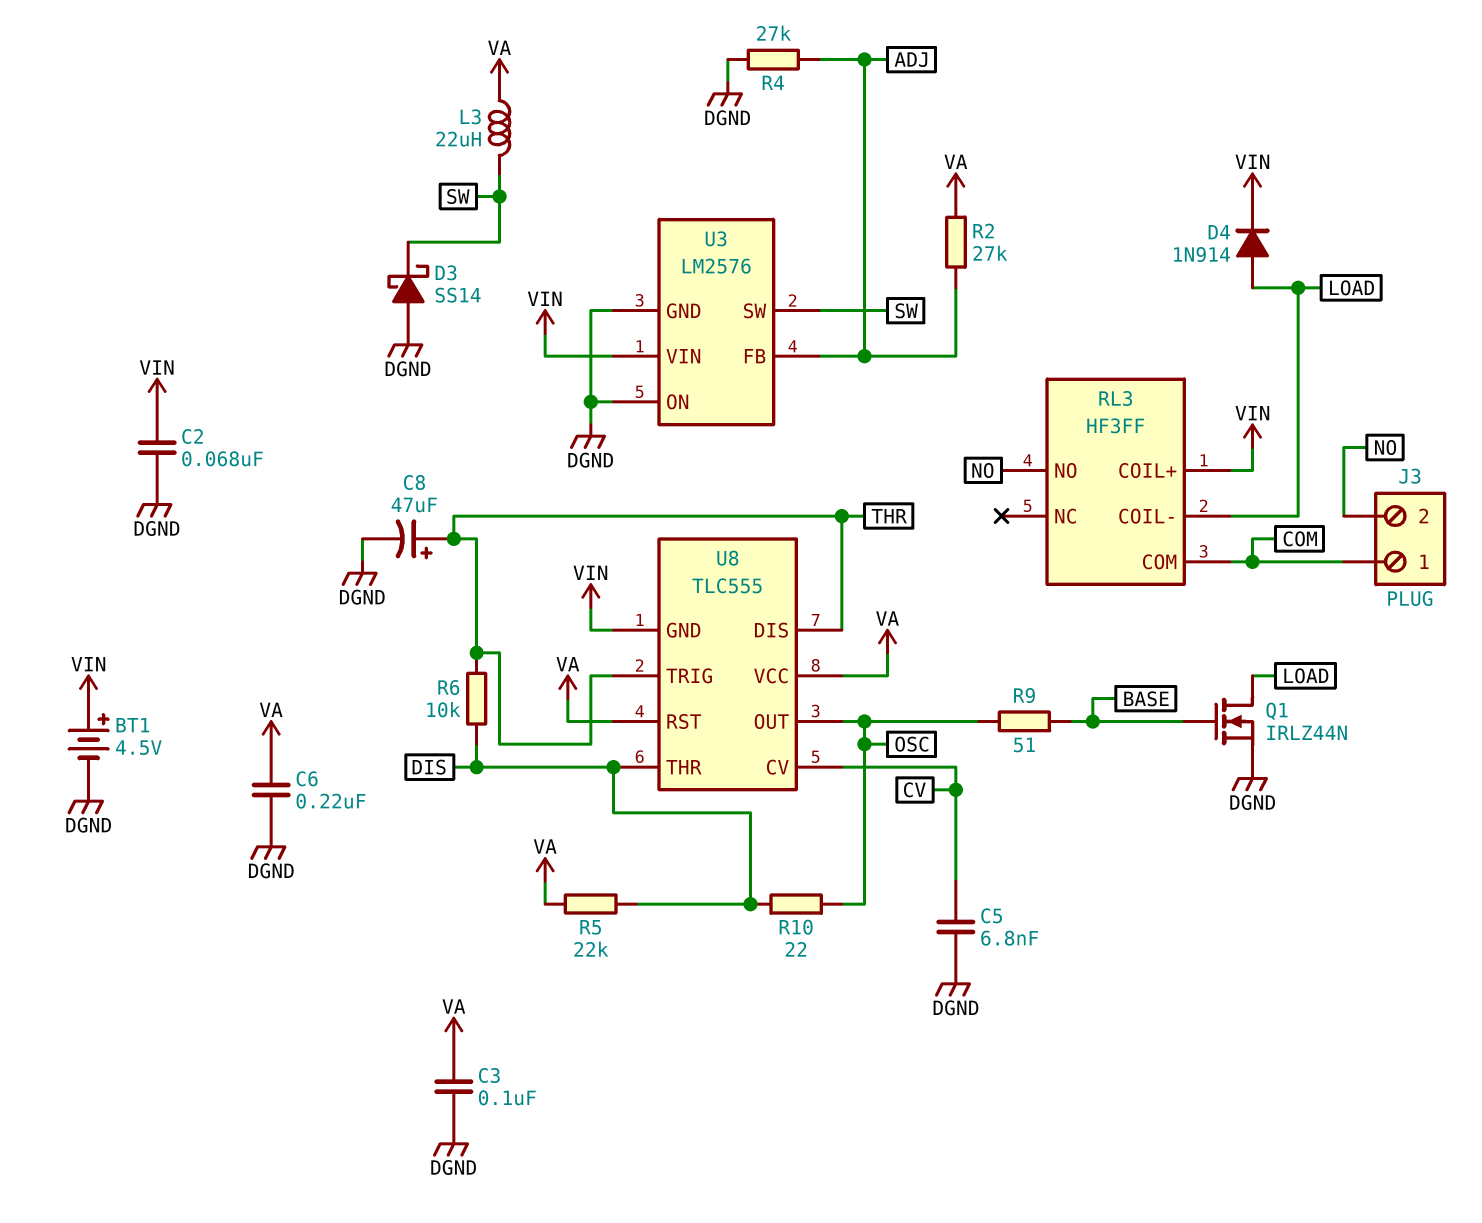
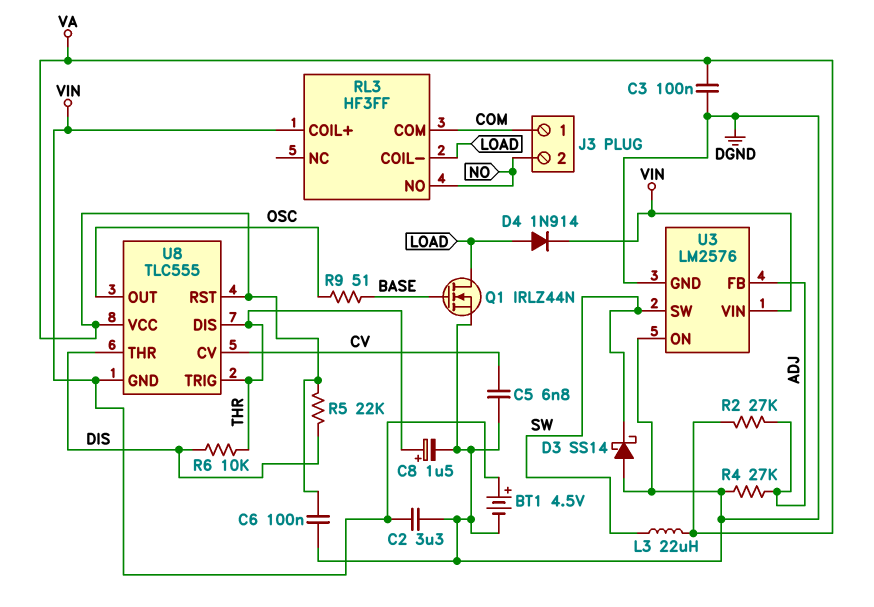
C2: 68nF (DGND, VIN) -> 3.3uF (DGND, VIN)
C6: 220nF (DGND, VA) -> 100nF (DGND, VA)
C8: 47uF (plus THR, minus DGND) -> 1.5uF (plus THR, minus DGND)
R10: 22 (DIS, OSC) -> none

